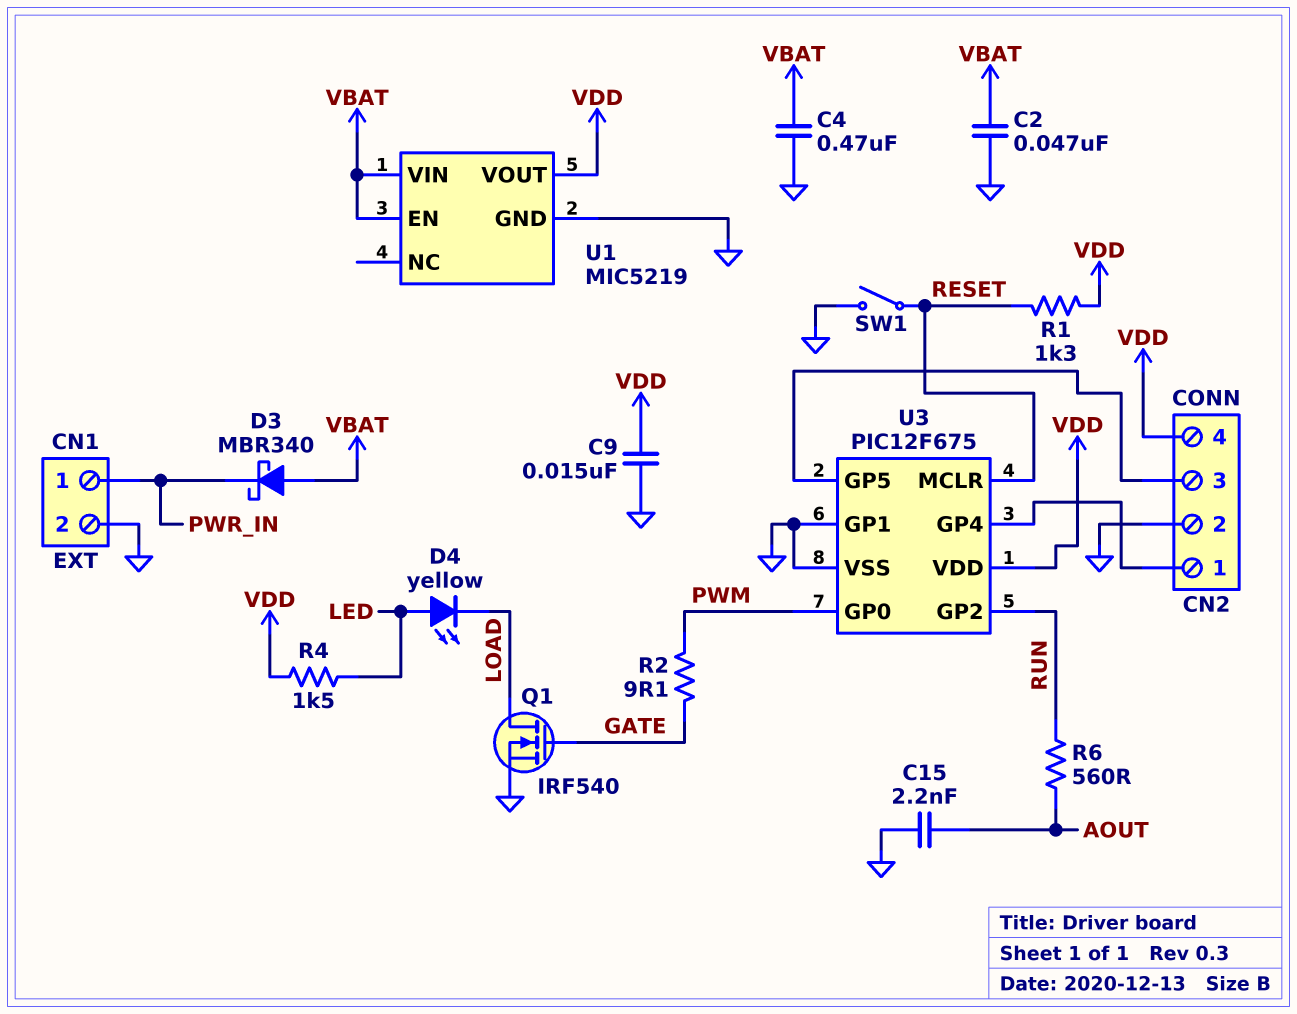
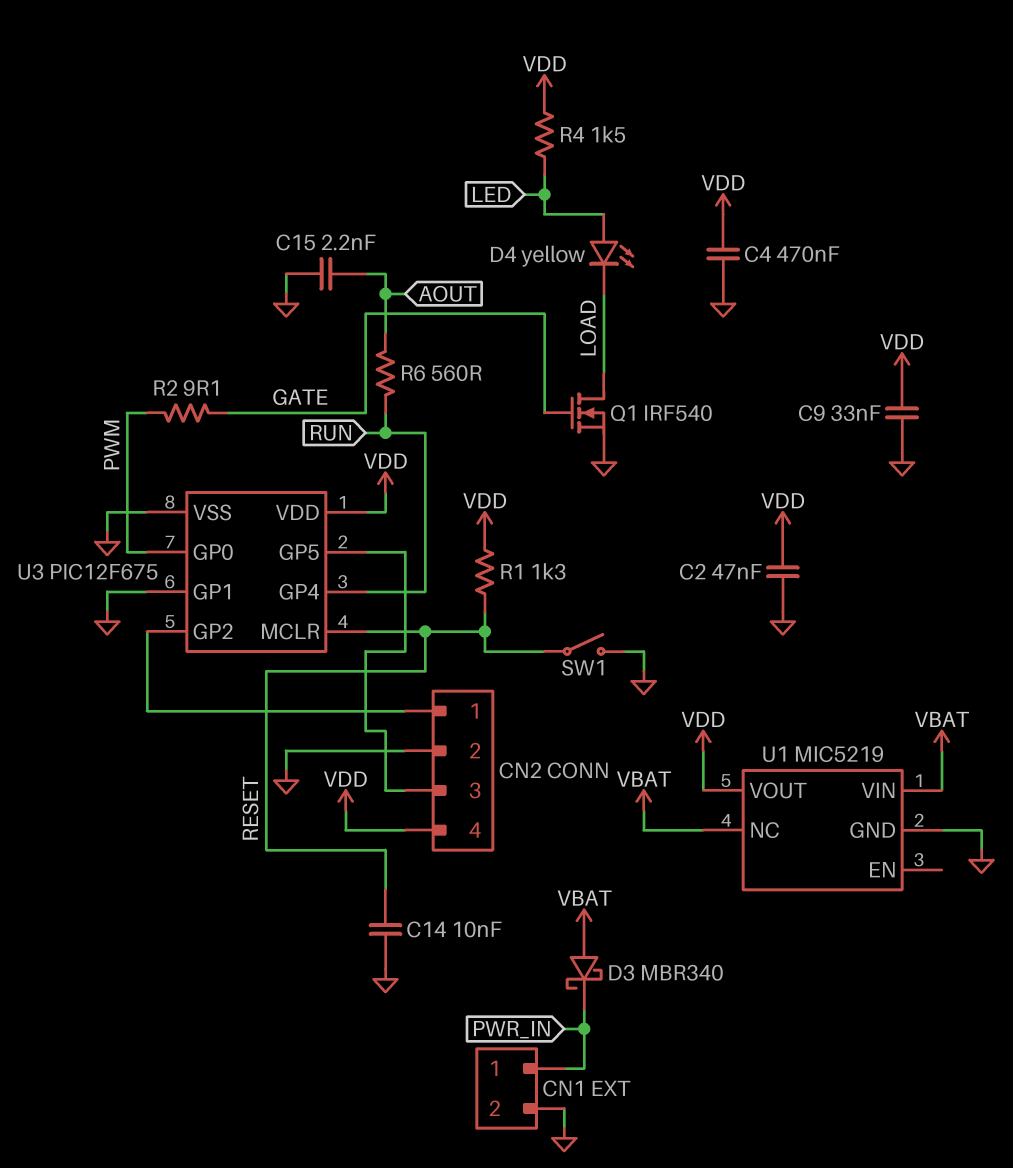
C2: 47nF (GND, VBAT) -> 47nF (GND, VDD)
C4: 470nF (GND, VBAT) -> 470nF (GND, VDD)
C9: 15nF (GND, VDD) -> 33nF (GND, VDD)
C14: none -> 10nF (GND, RESET)
U1 pin EN: VBAT -> none
U1 pin NC: none -> VBAT
U3 pin GP2: RUN -> CN2/1
U3 pin GP4: CN2/1 -> RUN

